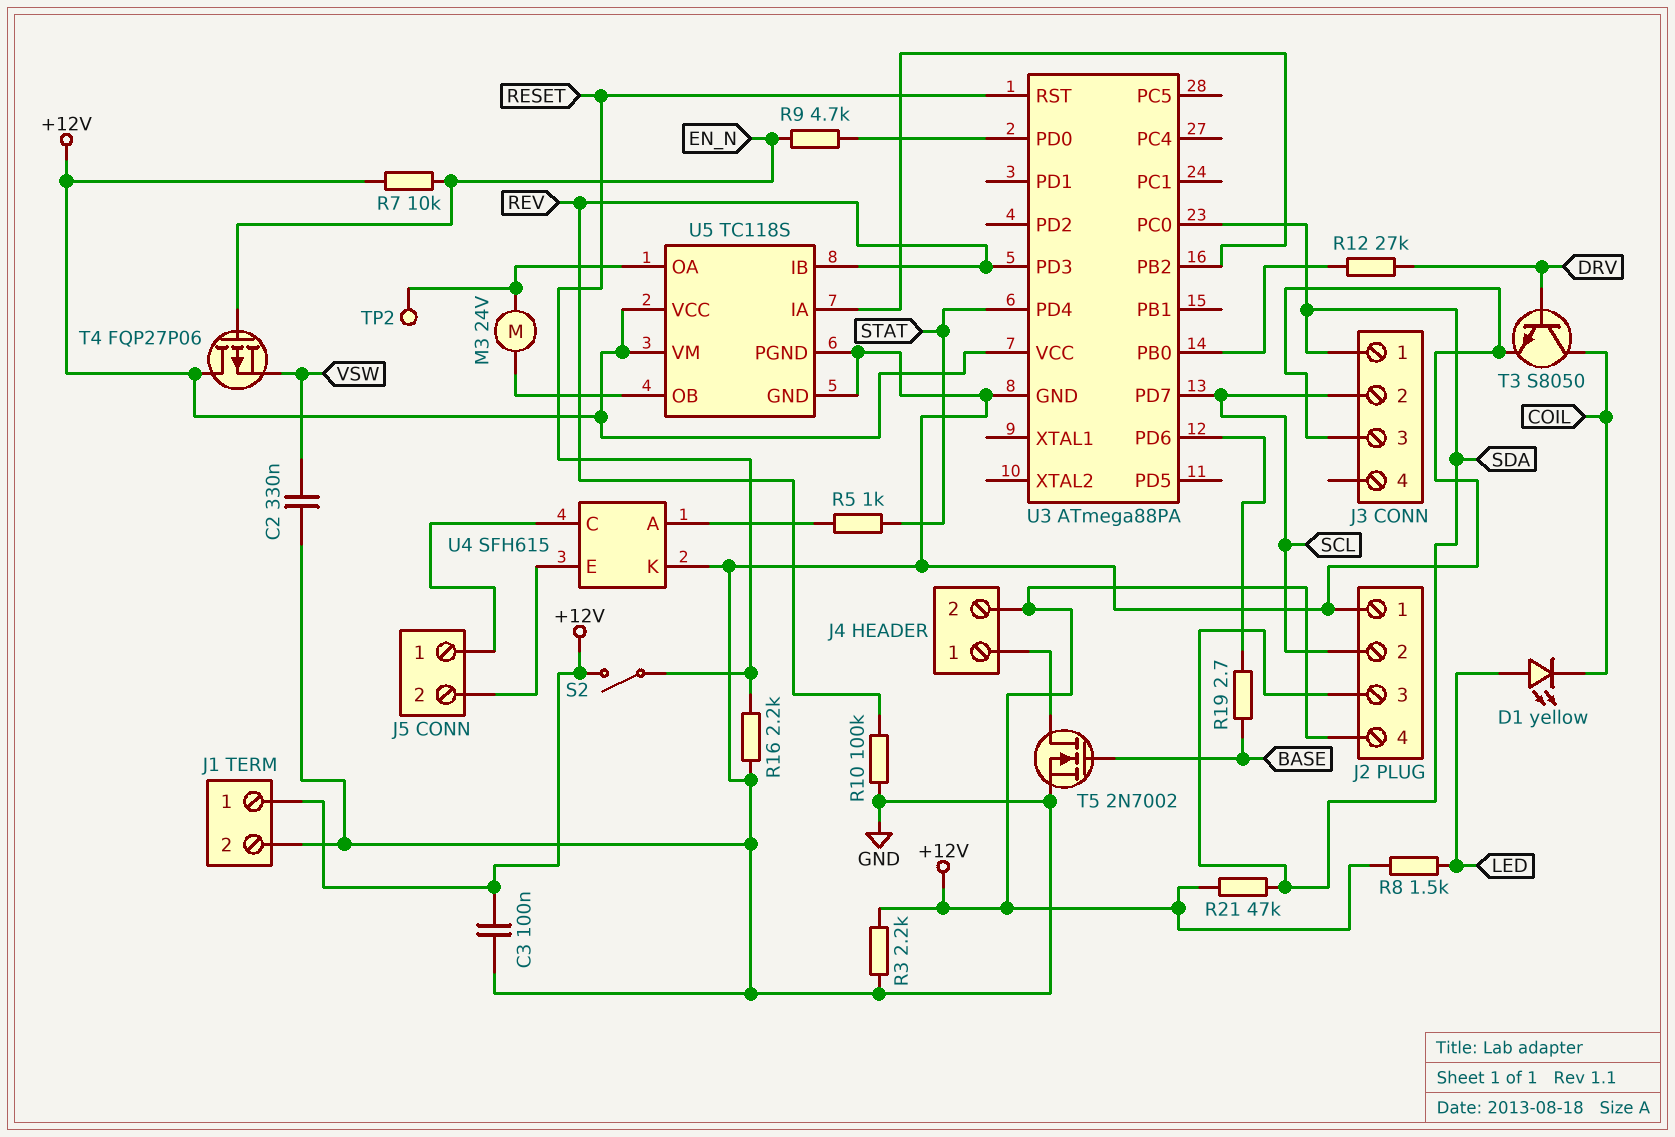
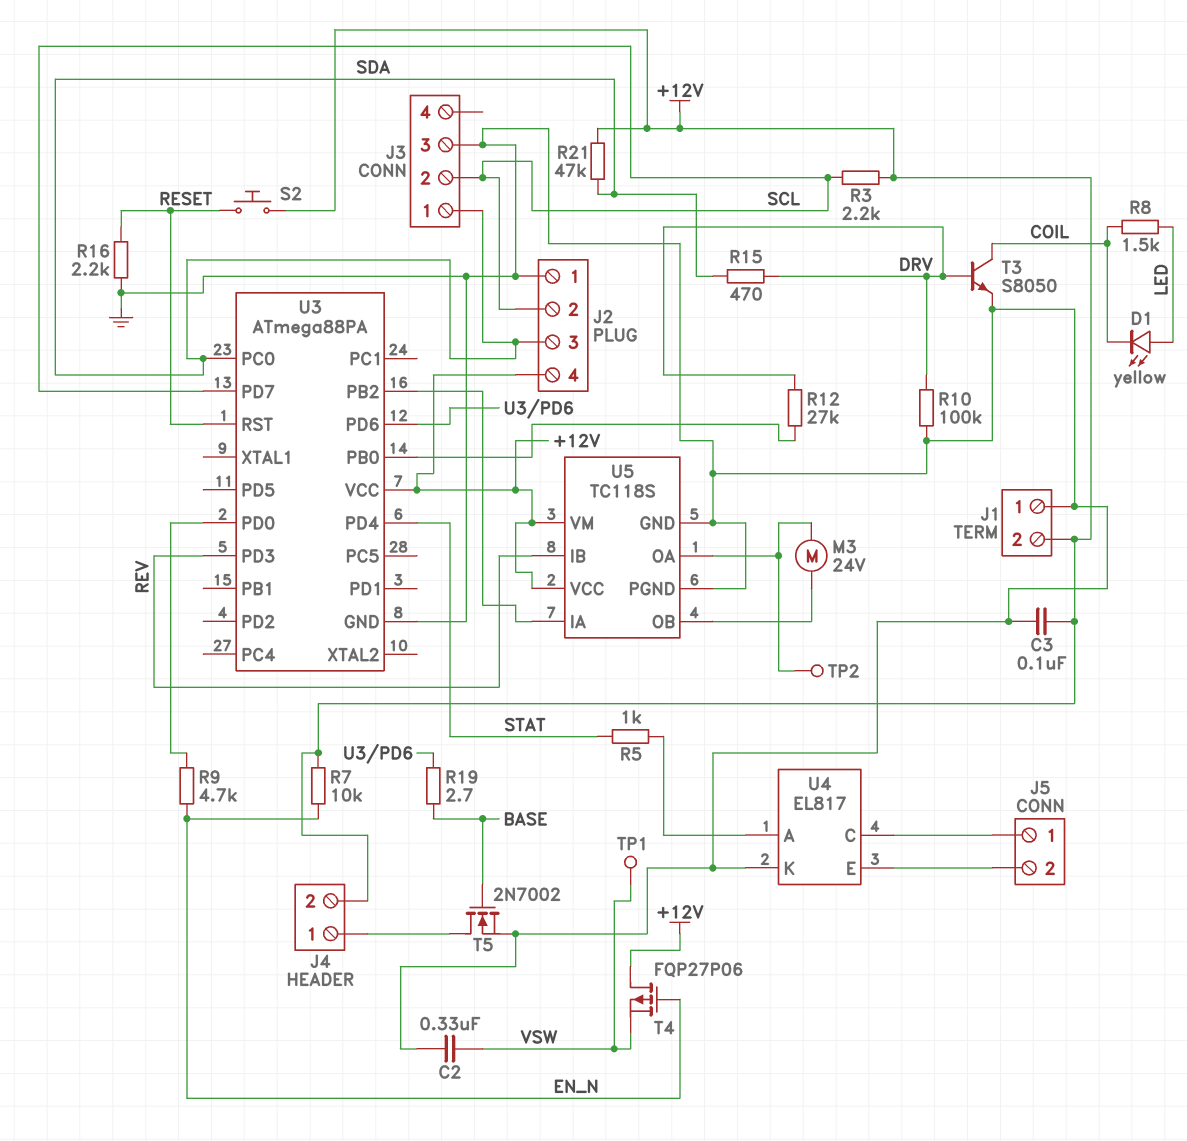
J1 pin 1: +12V -> GND
J1 pin 2: GND -> +12V
R3: 2.2k (+12V, GND) -> 2.2k (+12V, SCL)
R8: 1.5k (+12V, LED) -> 1.5k (COIL, LED)
R10: 100k (GND, REV) -> 100k (DRV, GND)
R15: none -> 470 (DRV, SDA)
S2: switch (+12V, RESET) -> button (+12V, RESET)
TP1: none -> test point (VSW)
U4: SFH615 -> EL817

